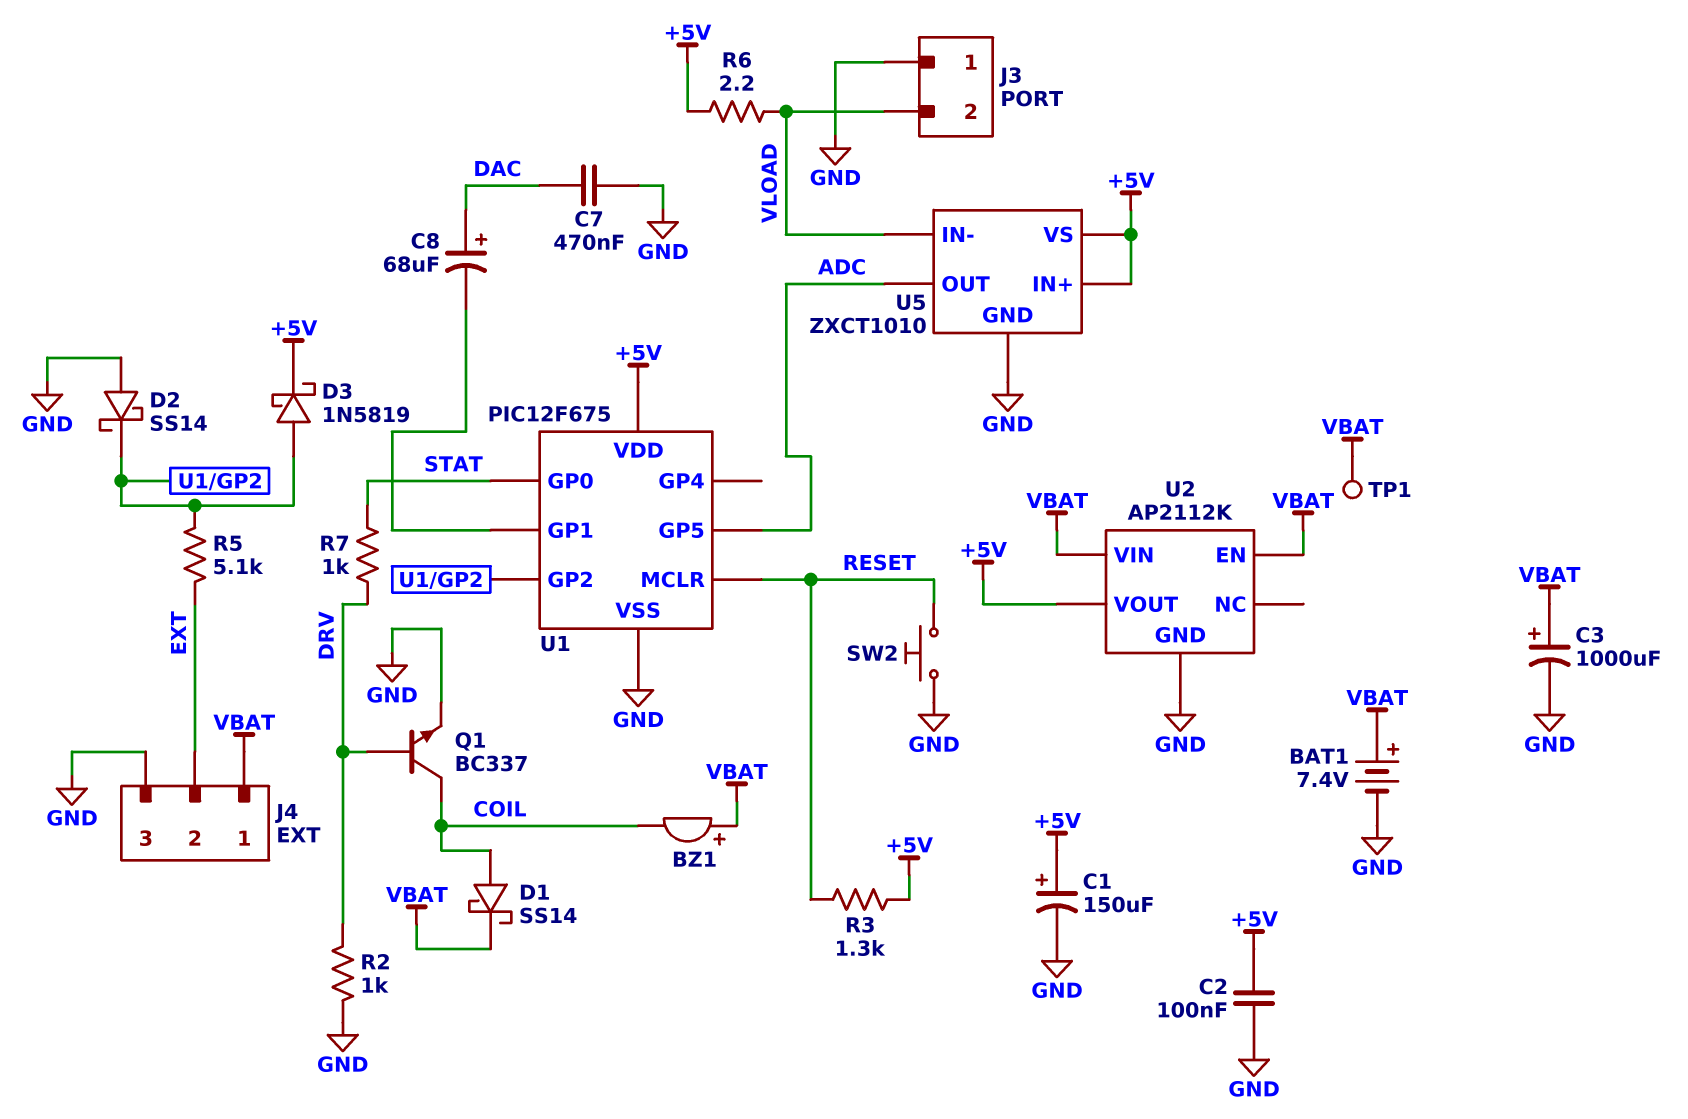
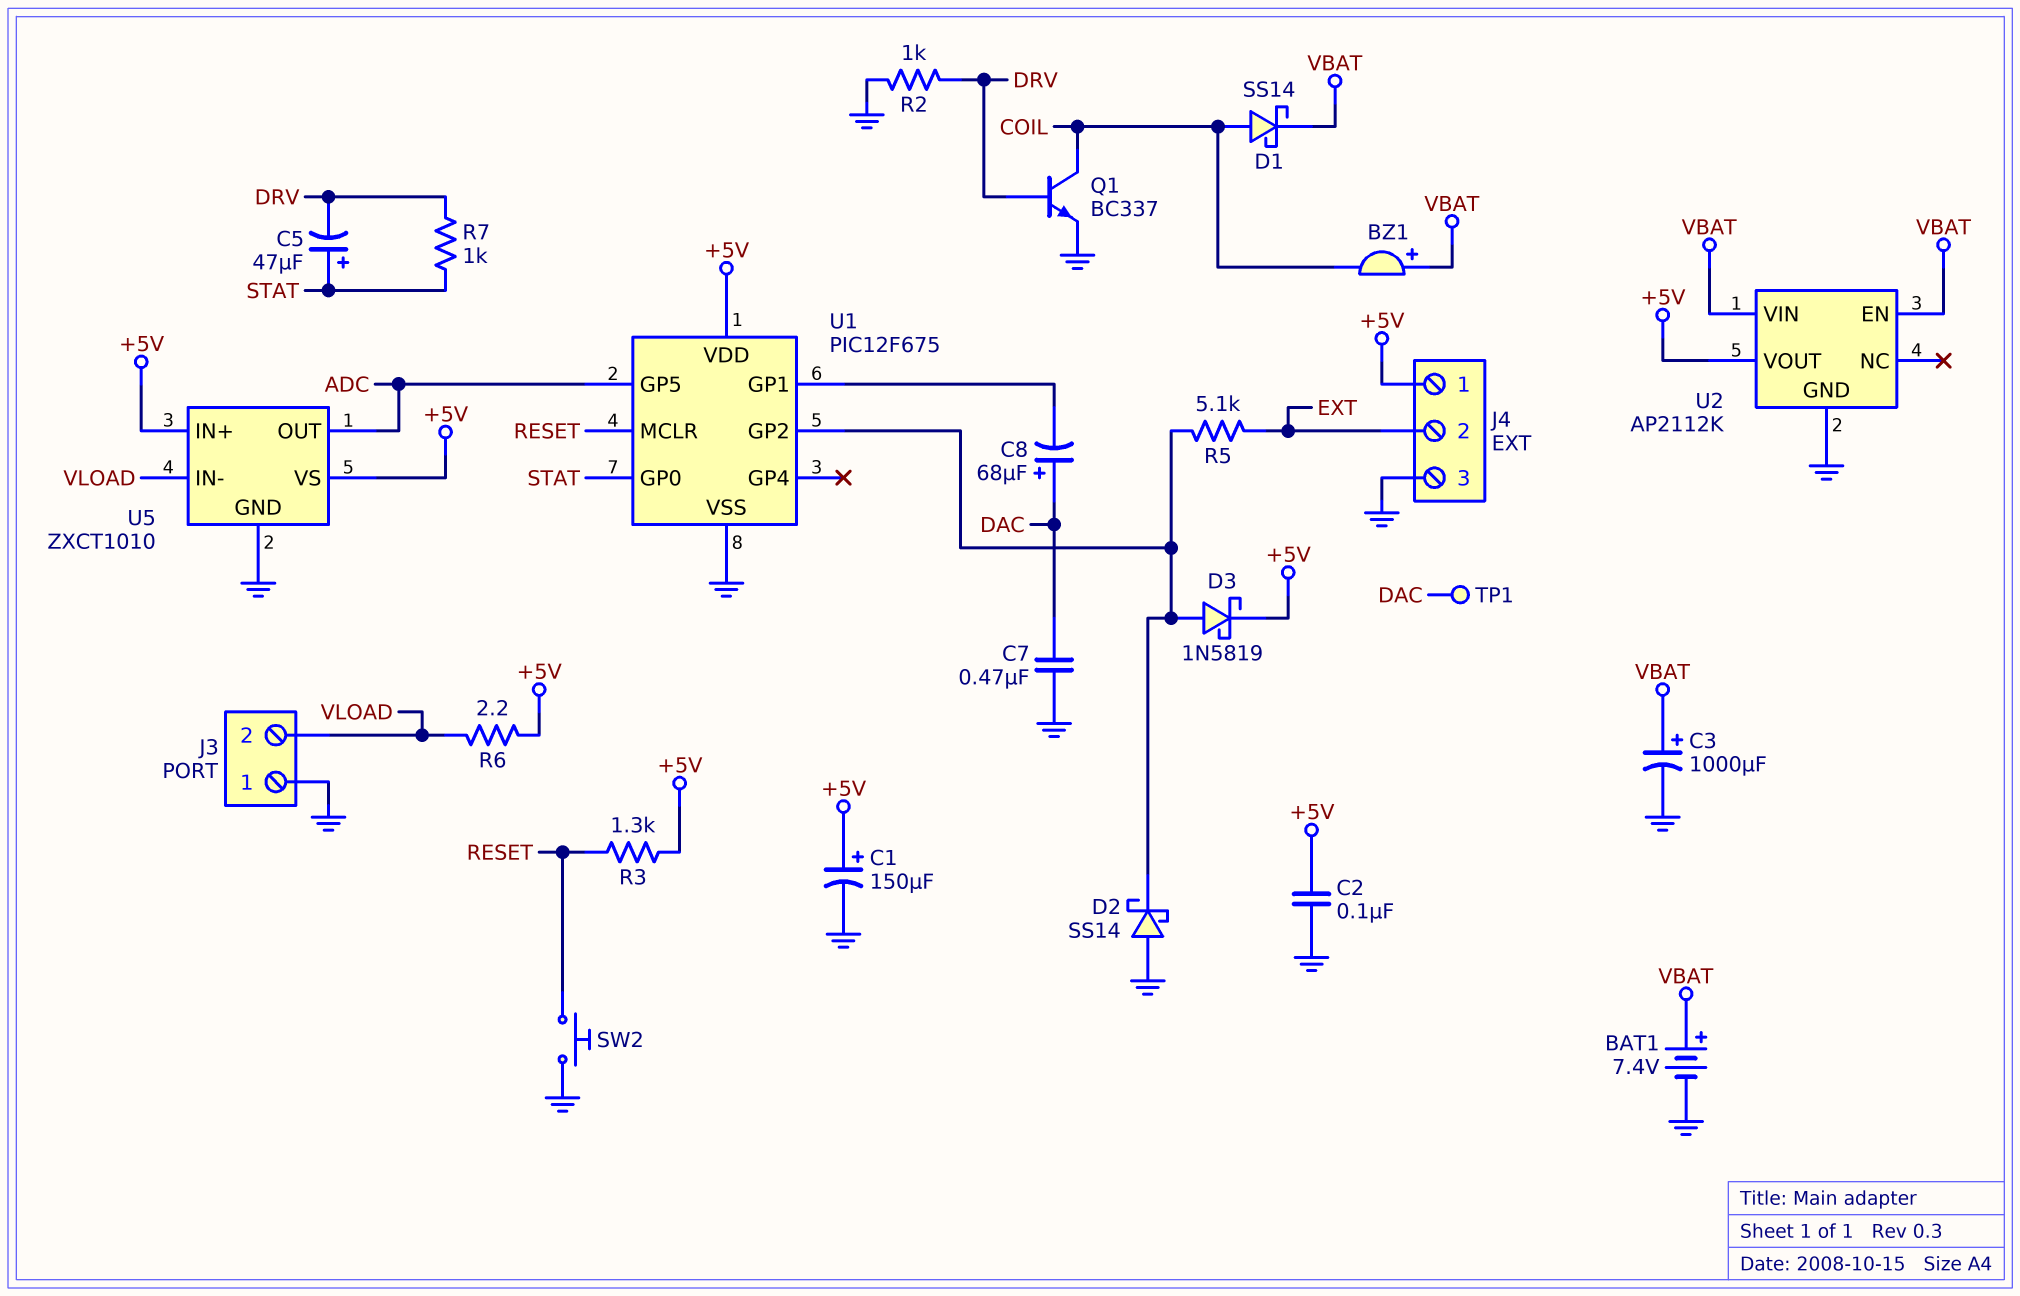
C5: none -> 47uF (plus STAT, minus DRV)
J4 pin 1: VBAT -> +5V
TP1: test point (VBAT) -> test point (DAC)

